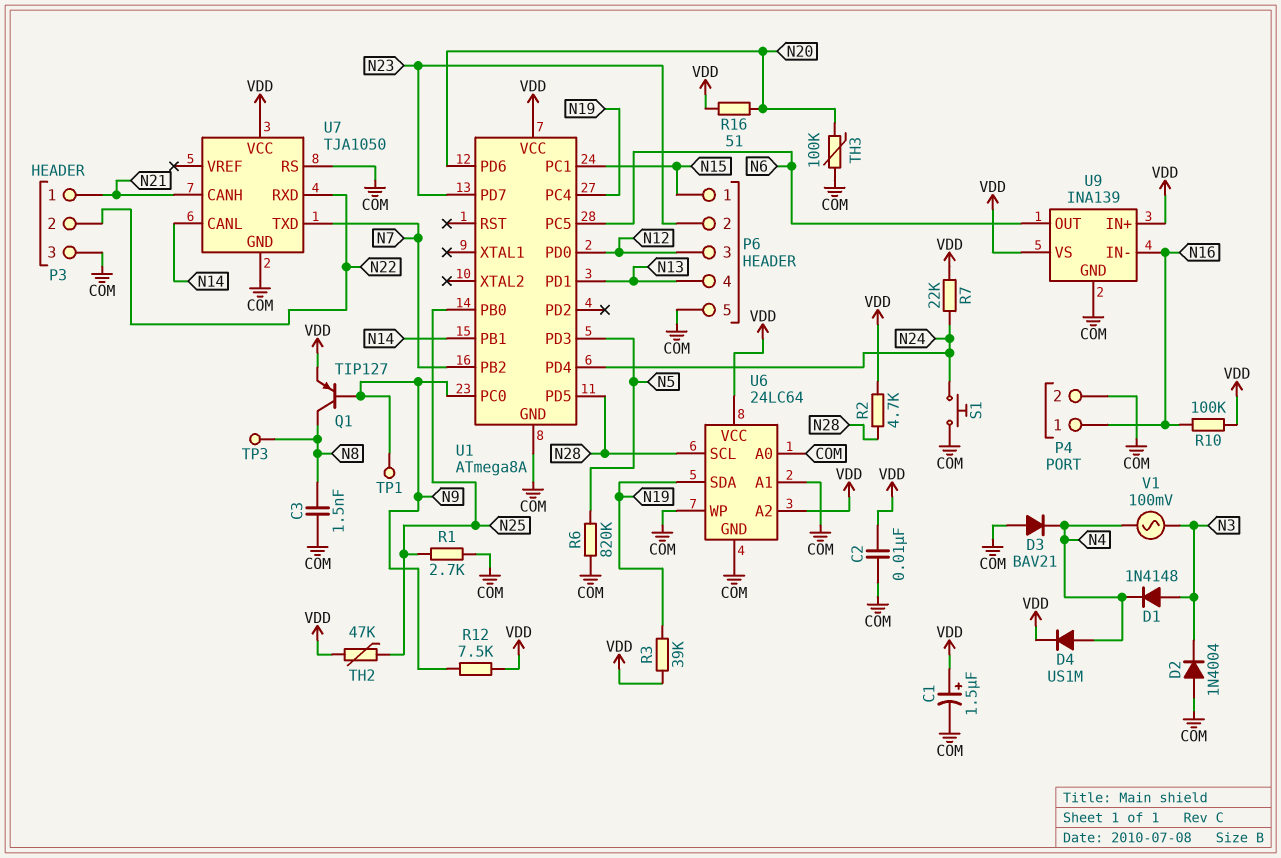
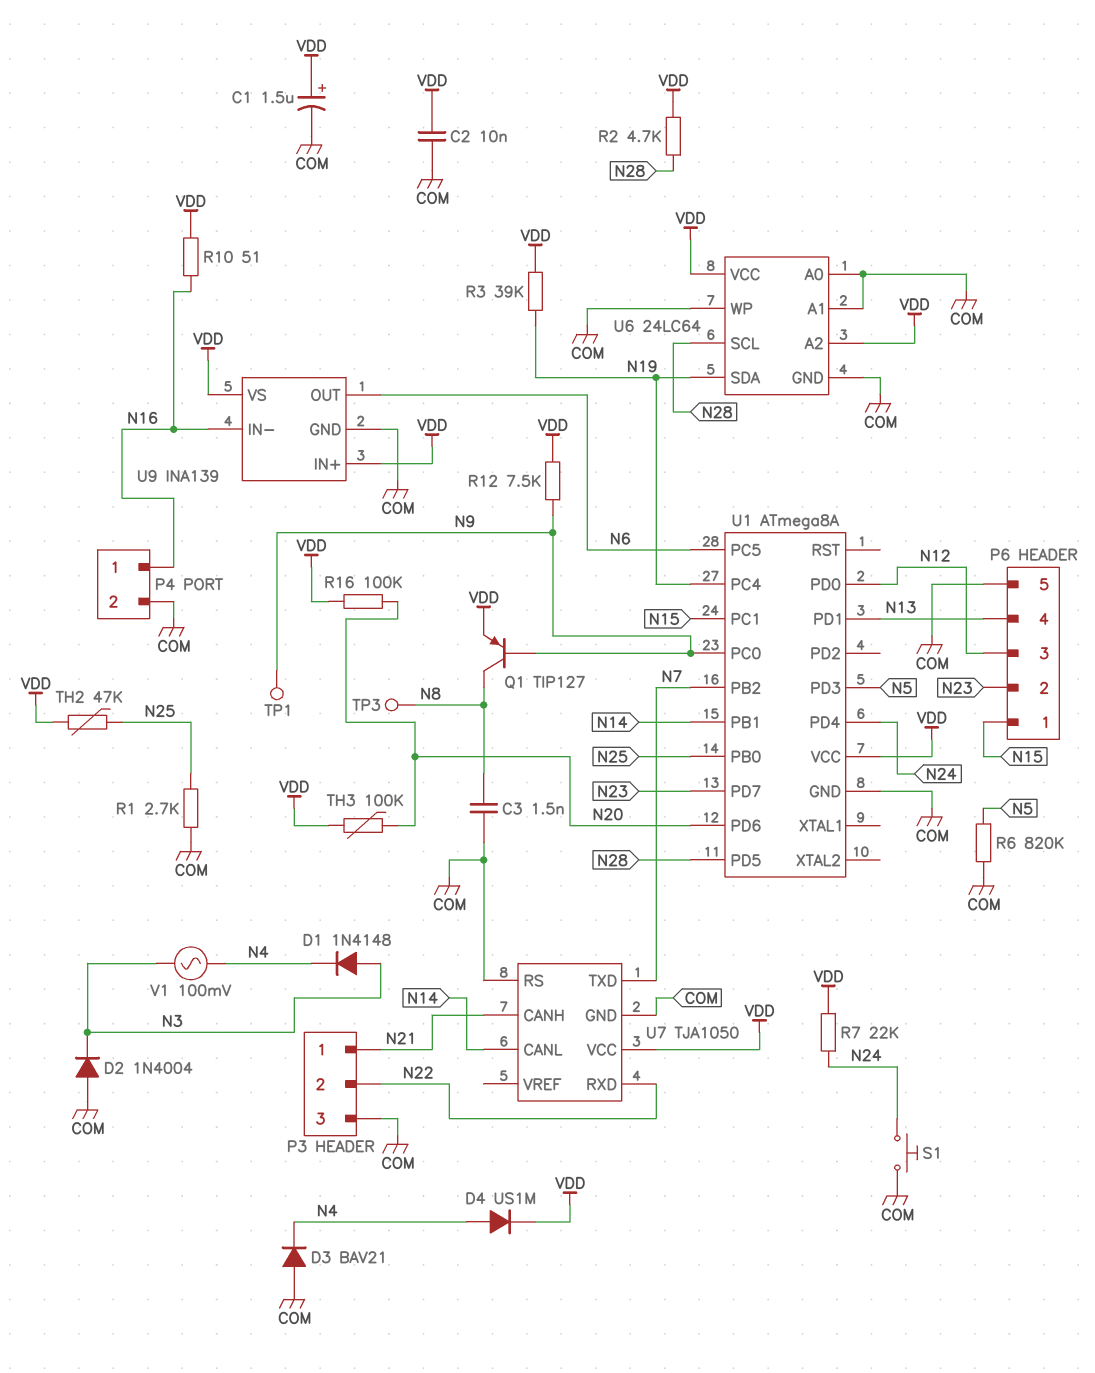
R10: 100k (N16, VDD) -> 51 (N16, VDD)
R16: 51 (N20, VDD) -> 100k (N20, VDD)
TH3: 100k (COM, N20) -> 100k (N20, VDD)

